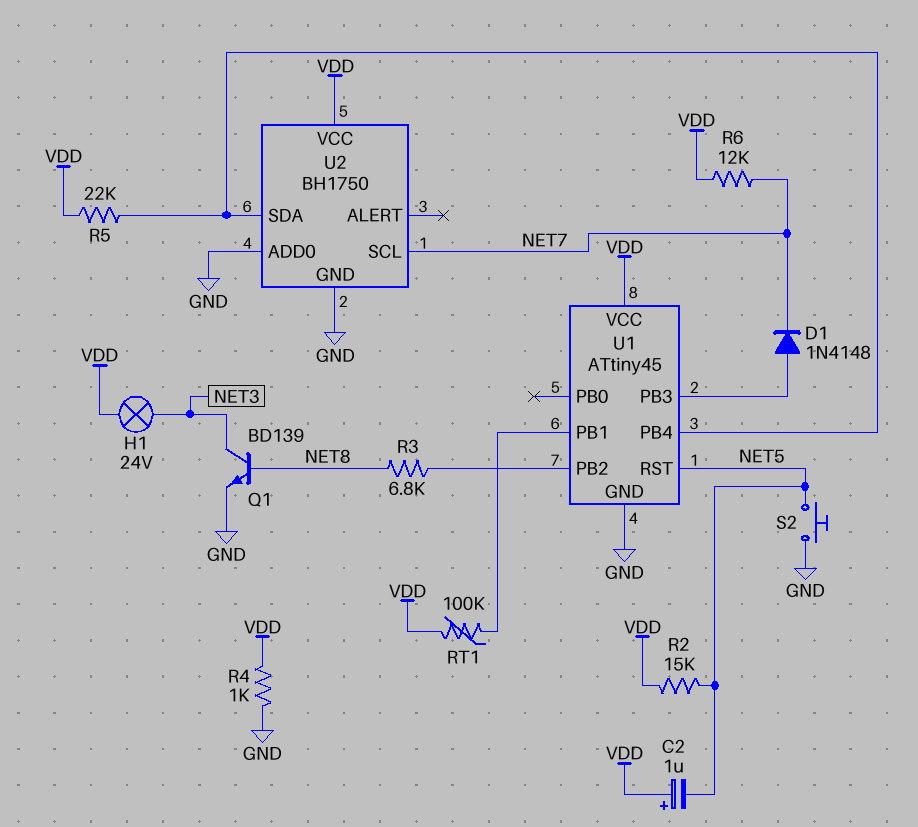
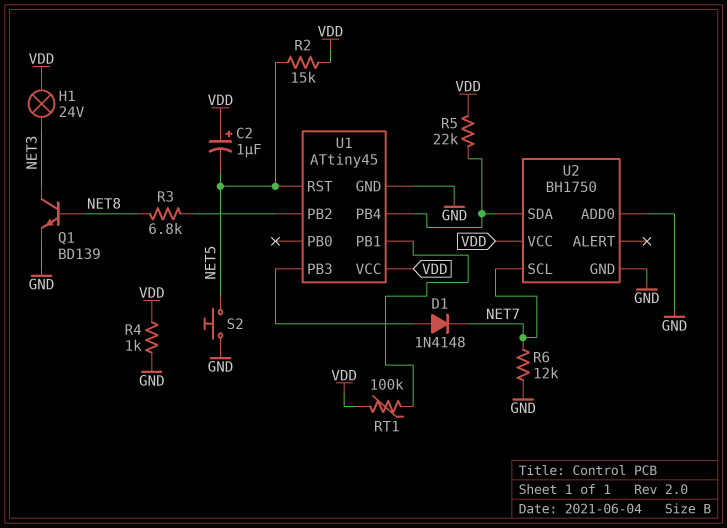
R6: 12k (NET7, VDD) -> 12k (GND, NET7)

